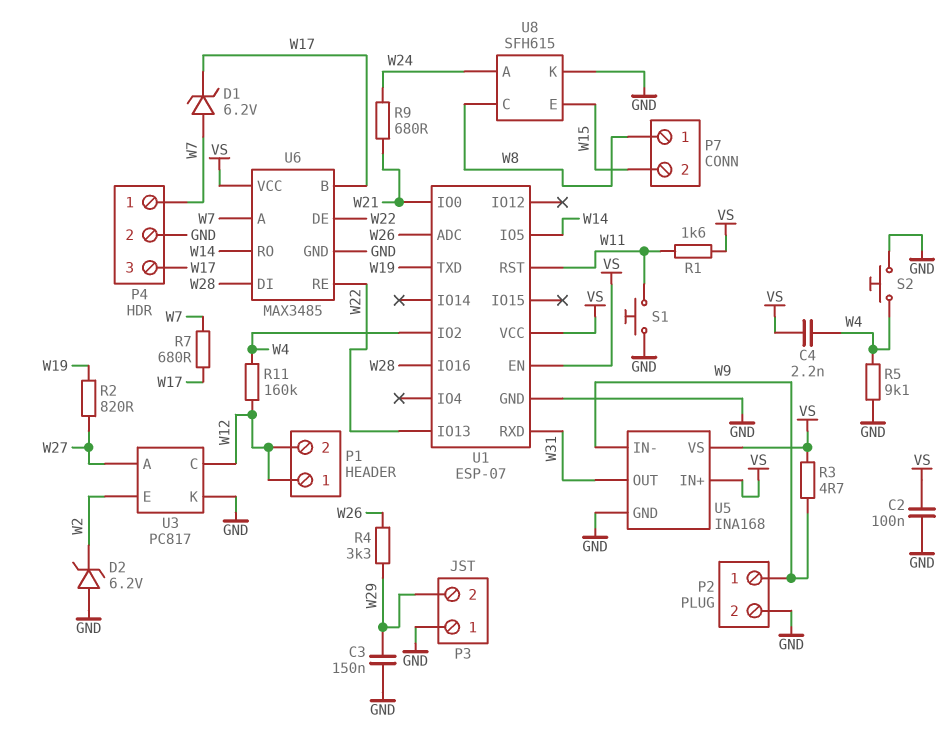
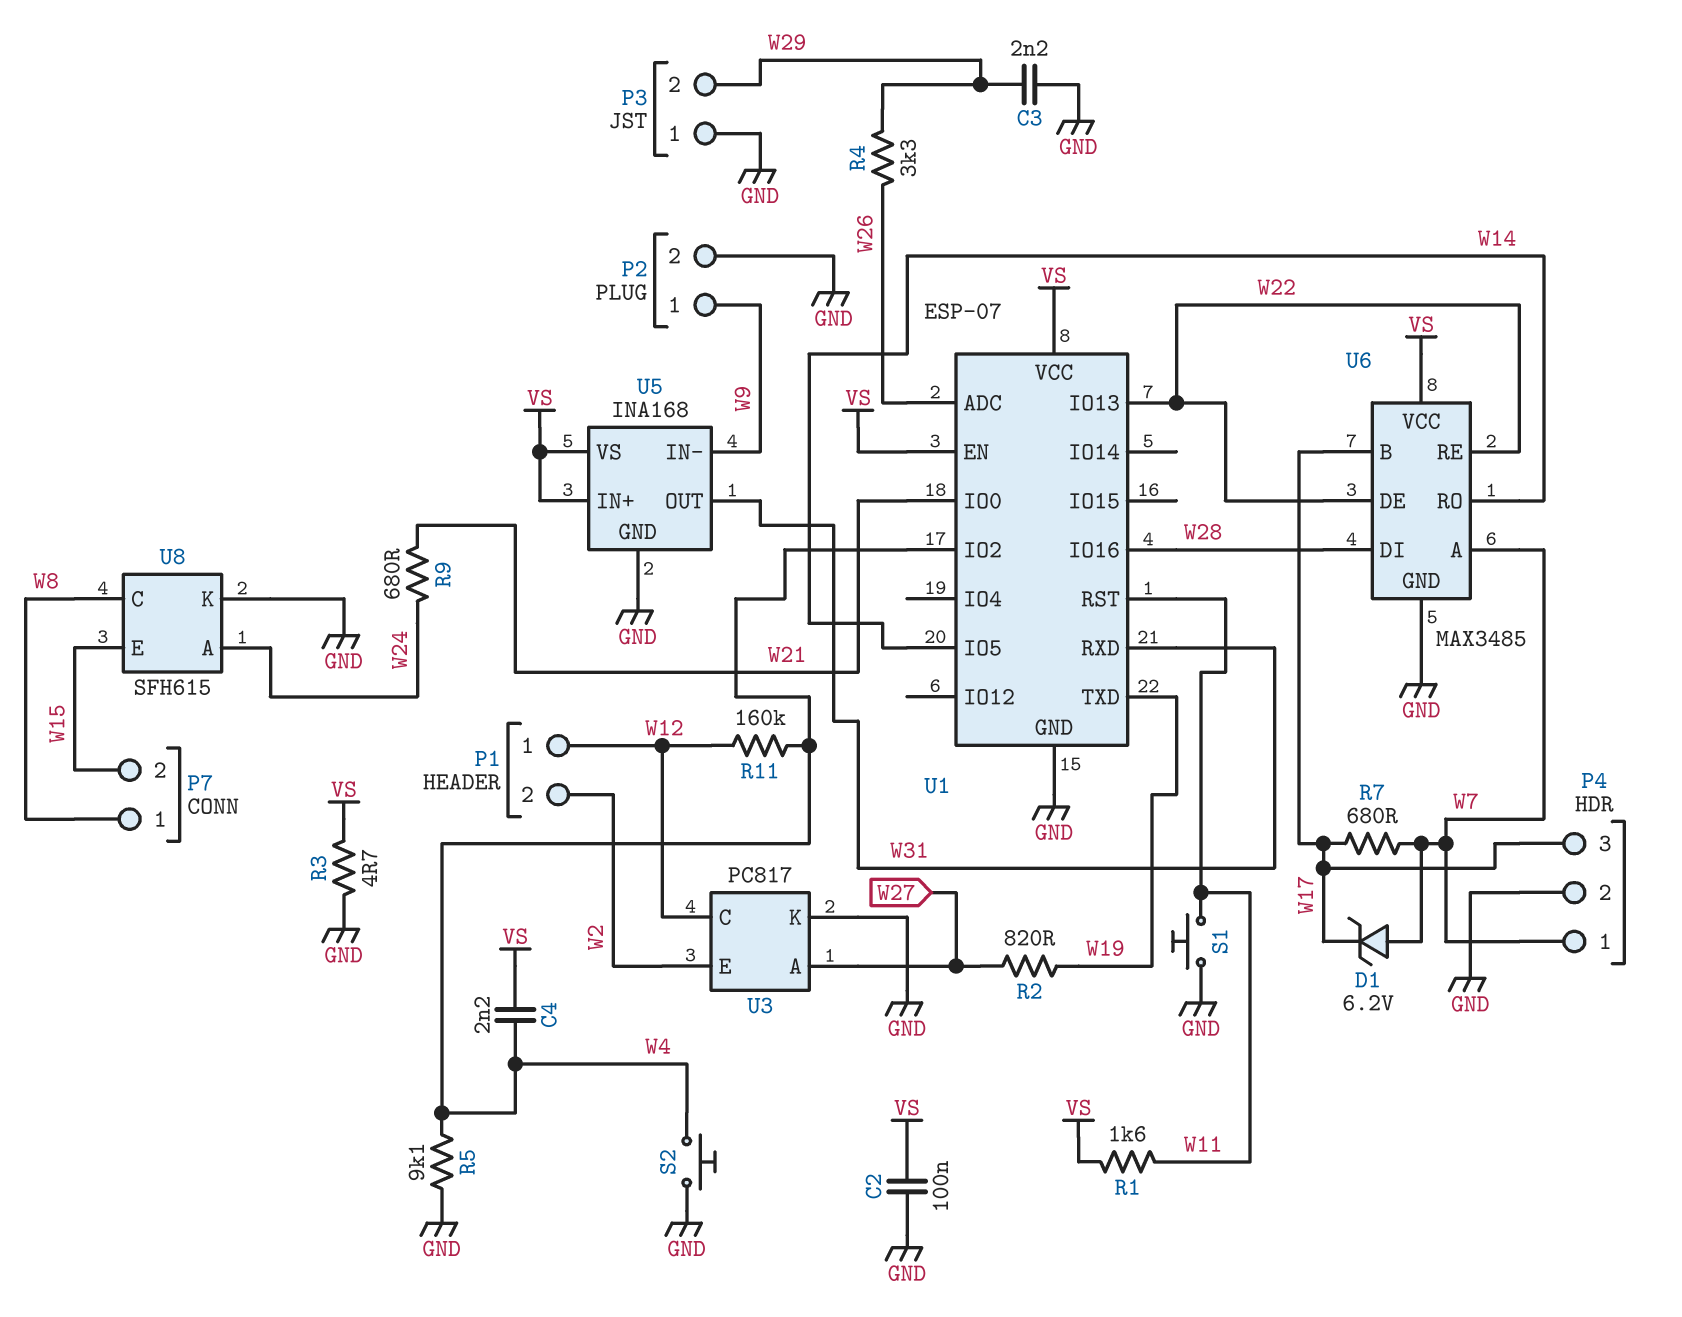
C3: 150nF (GND, W29) -> 2.2nF (GND, W29)
D2: zener 6.2V (A GND, K W2) -> none
P1 pin 2: W12 -> W2
R3: 4.7 (VS, W9) -> 4.7 (GND, VS)

